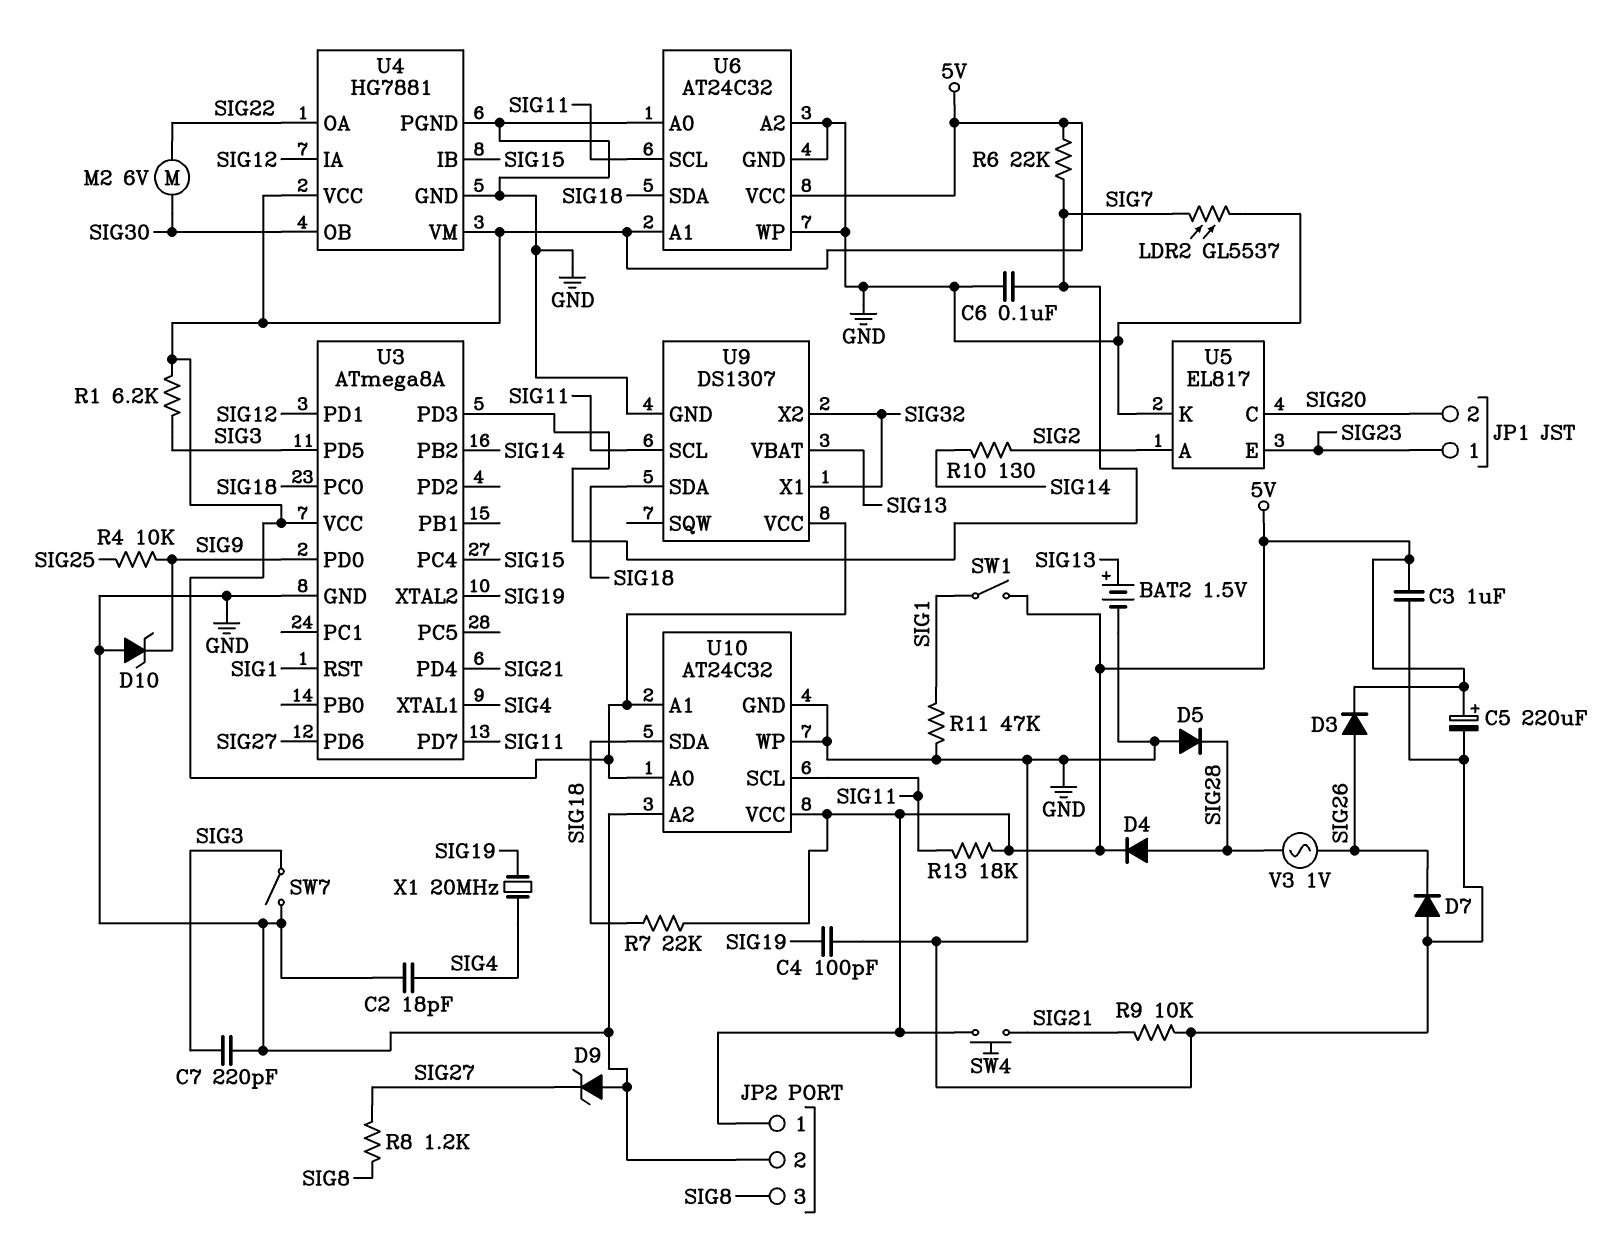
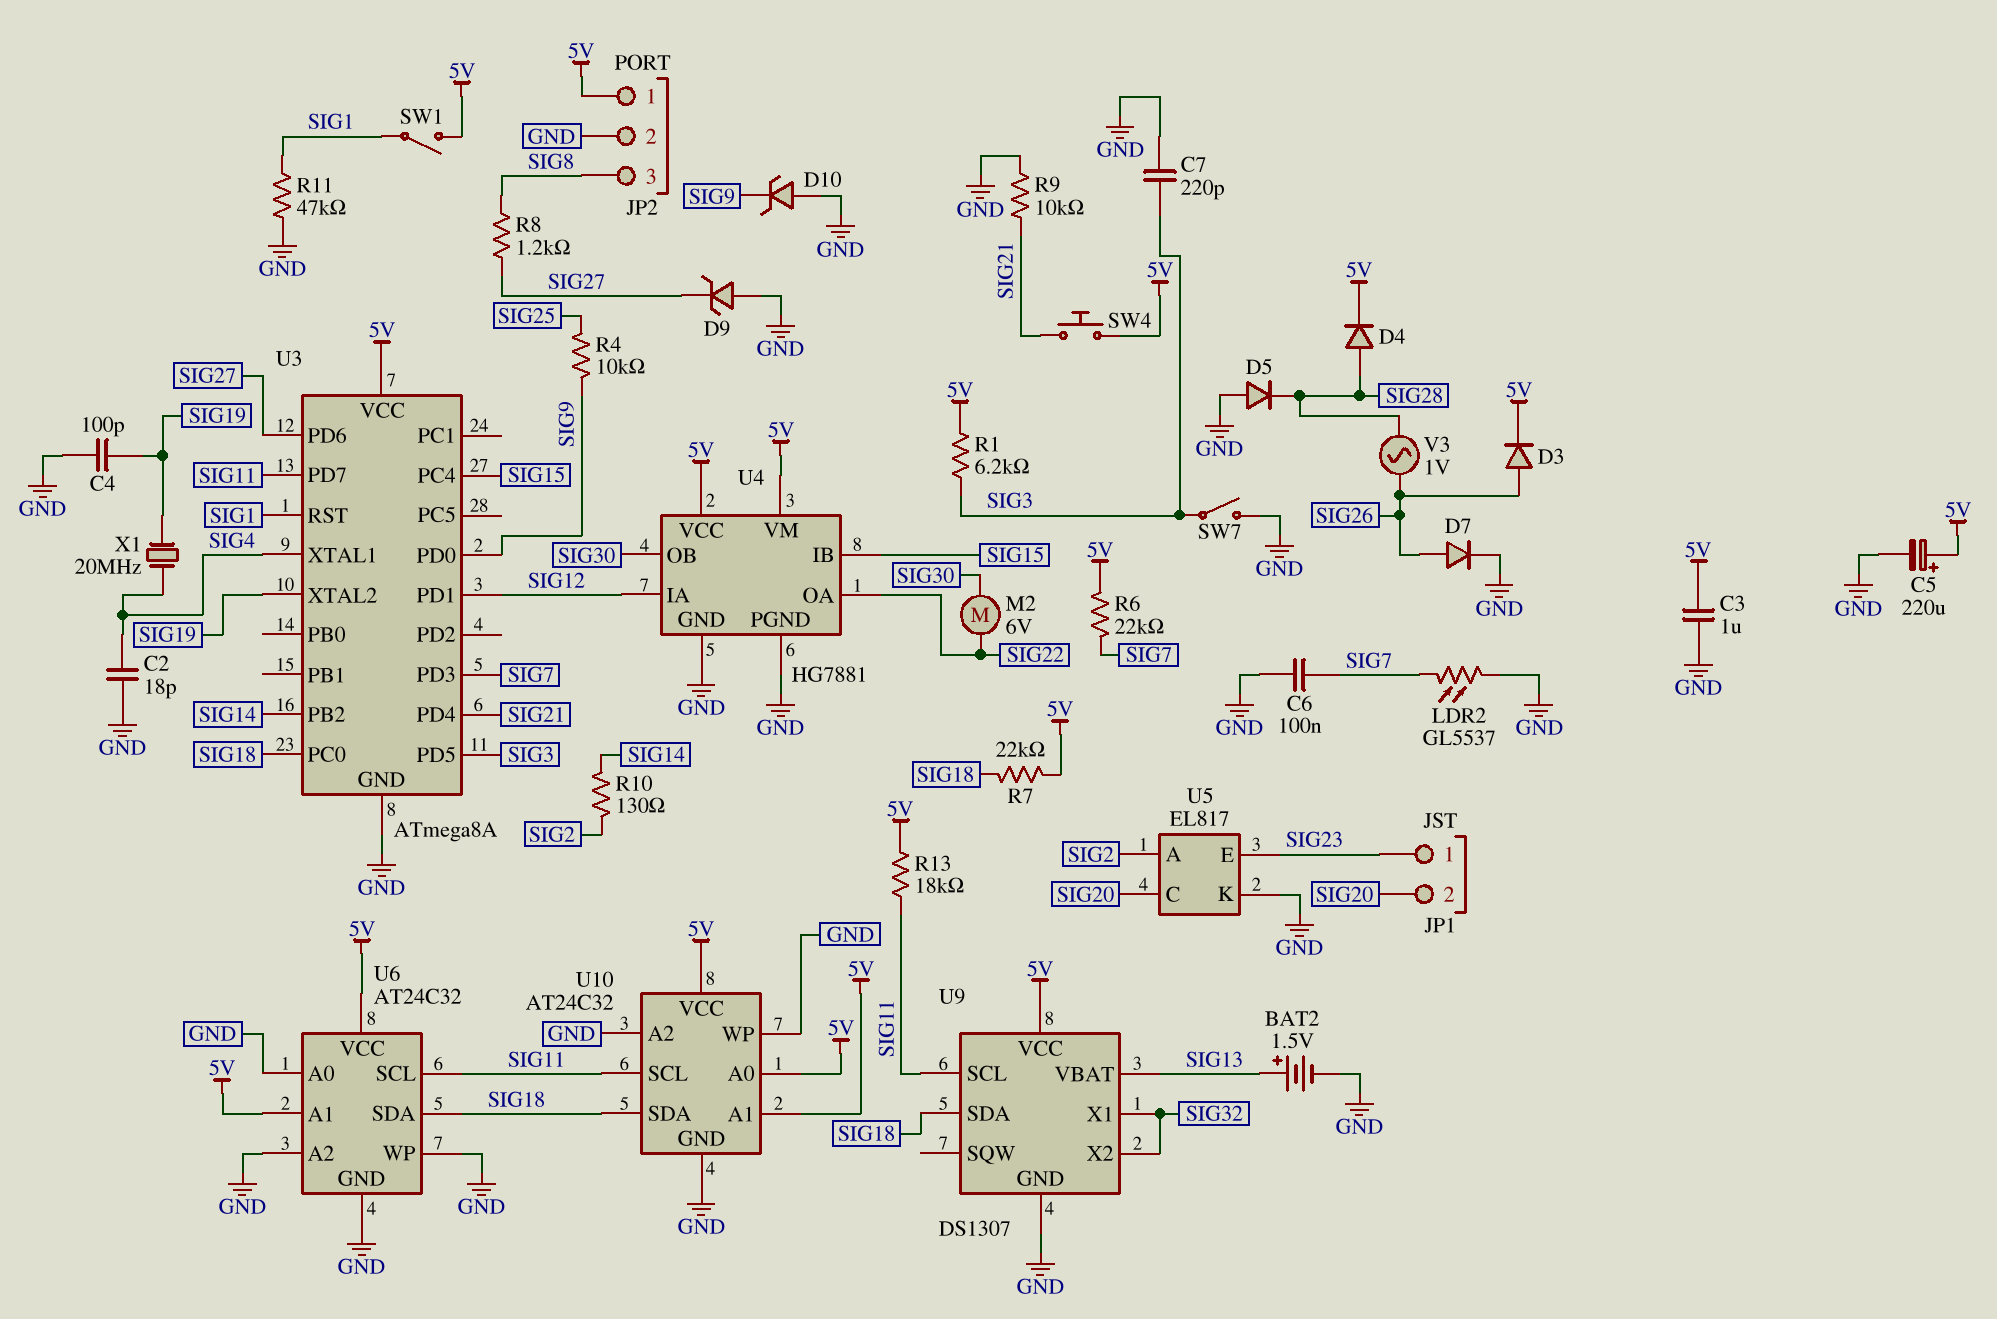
D7: diode (A GND, K SIG26) -> diode (A SIG26, K GND)

